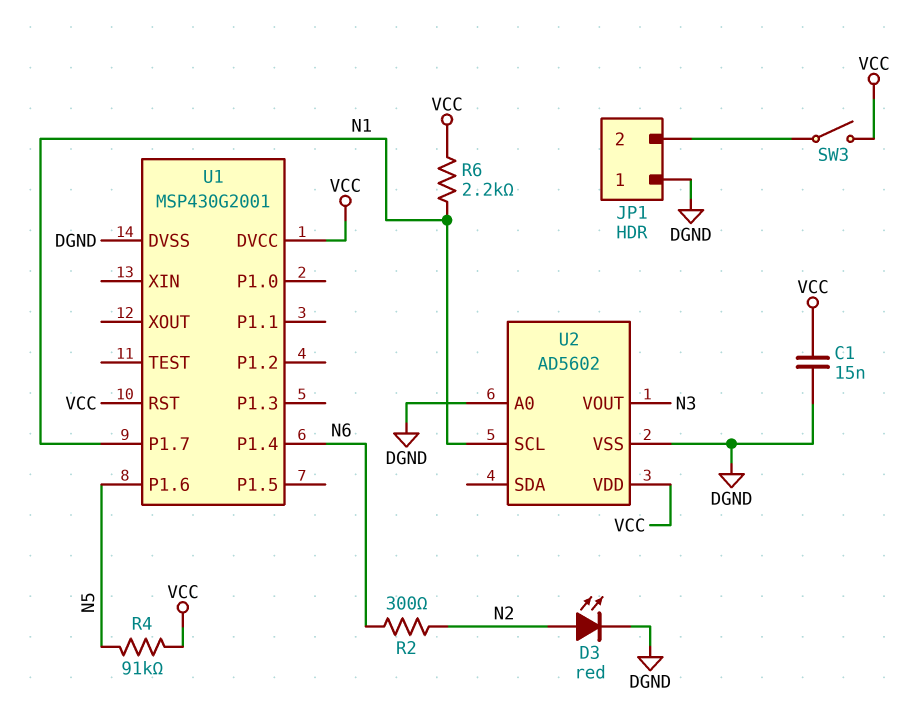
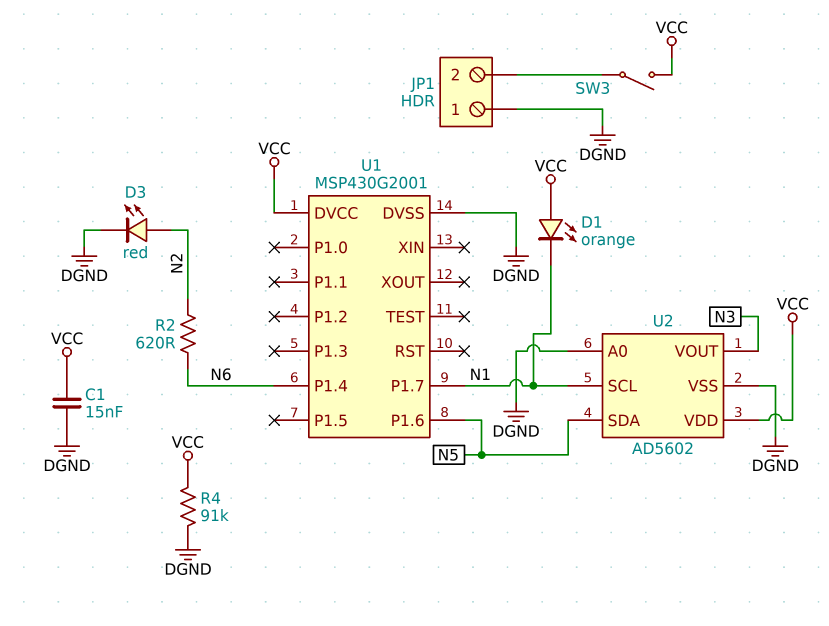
D1: none -> LED orange (A VCC, K N1)
R2: 300 (N2, N6) -> 620 (N2, N6)
R4: 91k (N5, VCC) -> 91k (DGND, VCC)
R6: 2.2k (N1, VCC) -> none
U1 pin RST: VCC -> none
U2 pin SDA: none -> N5

